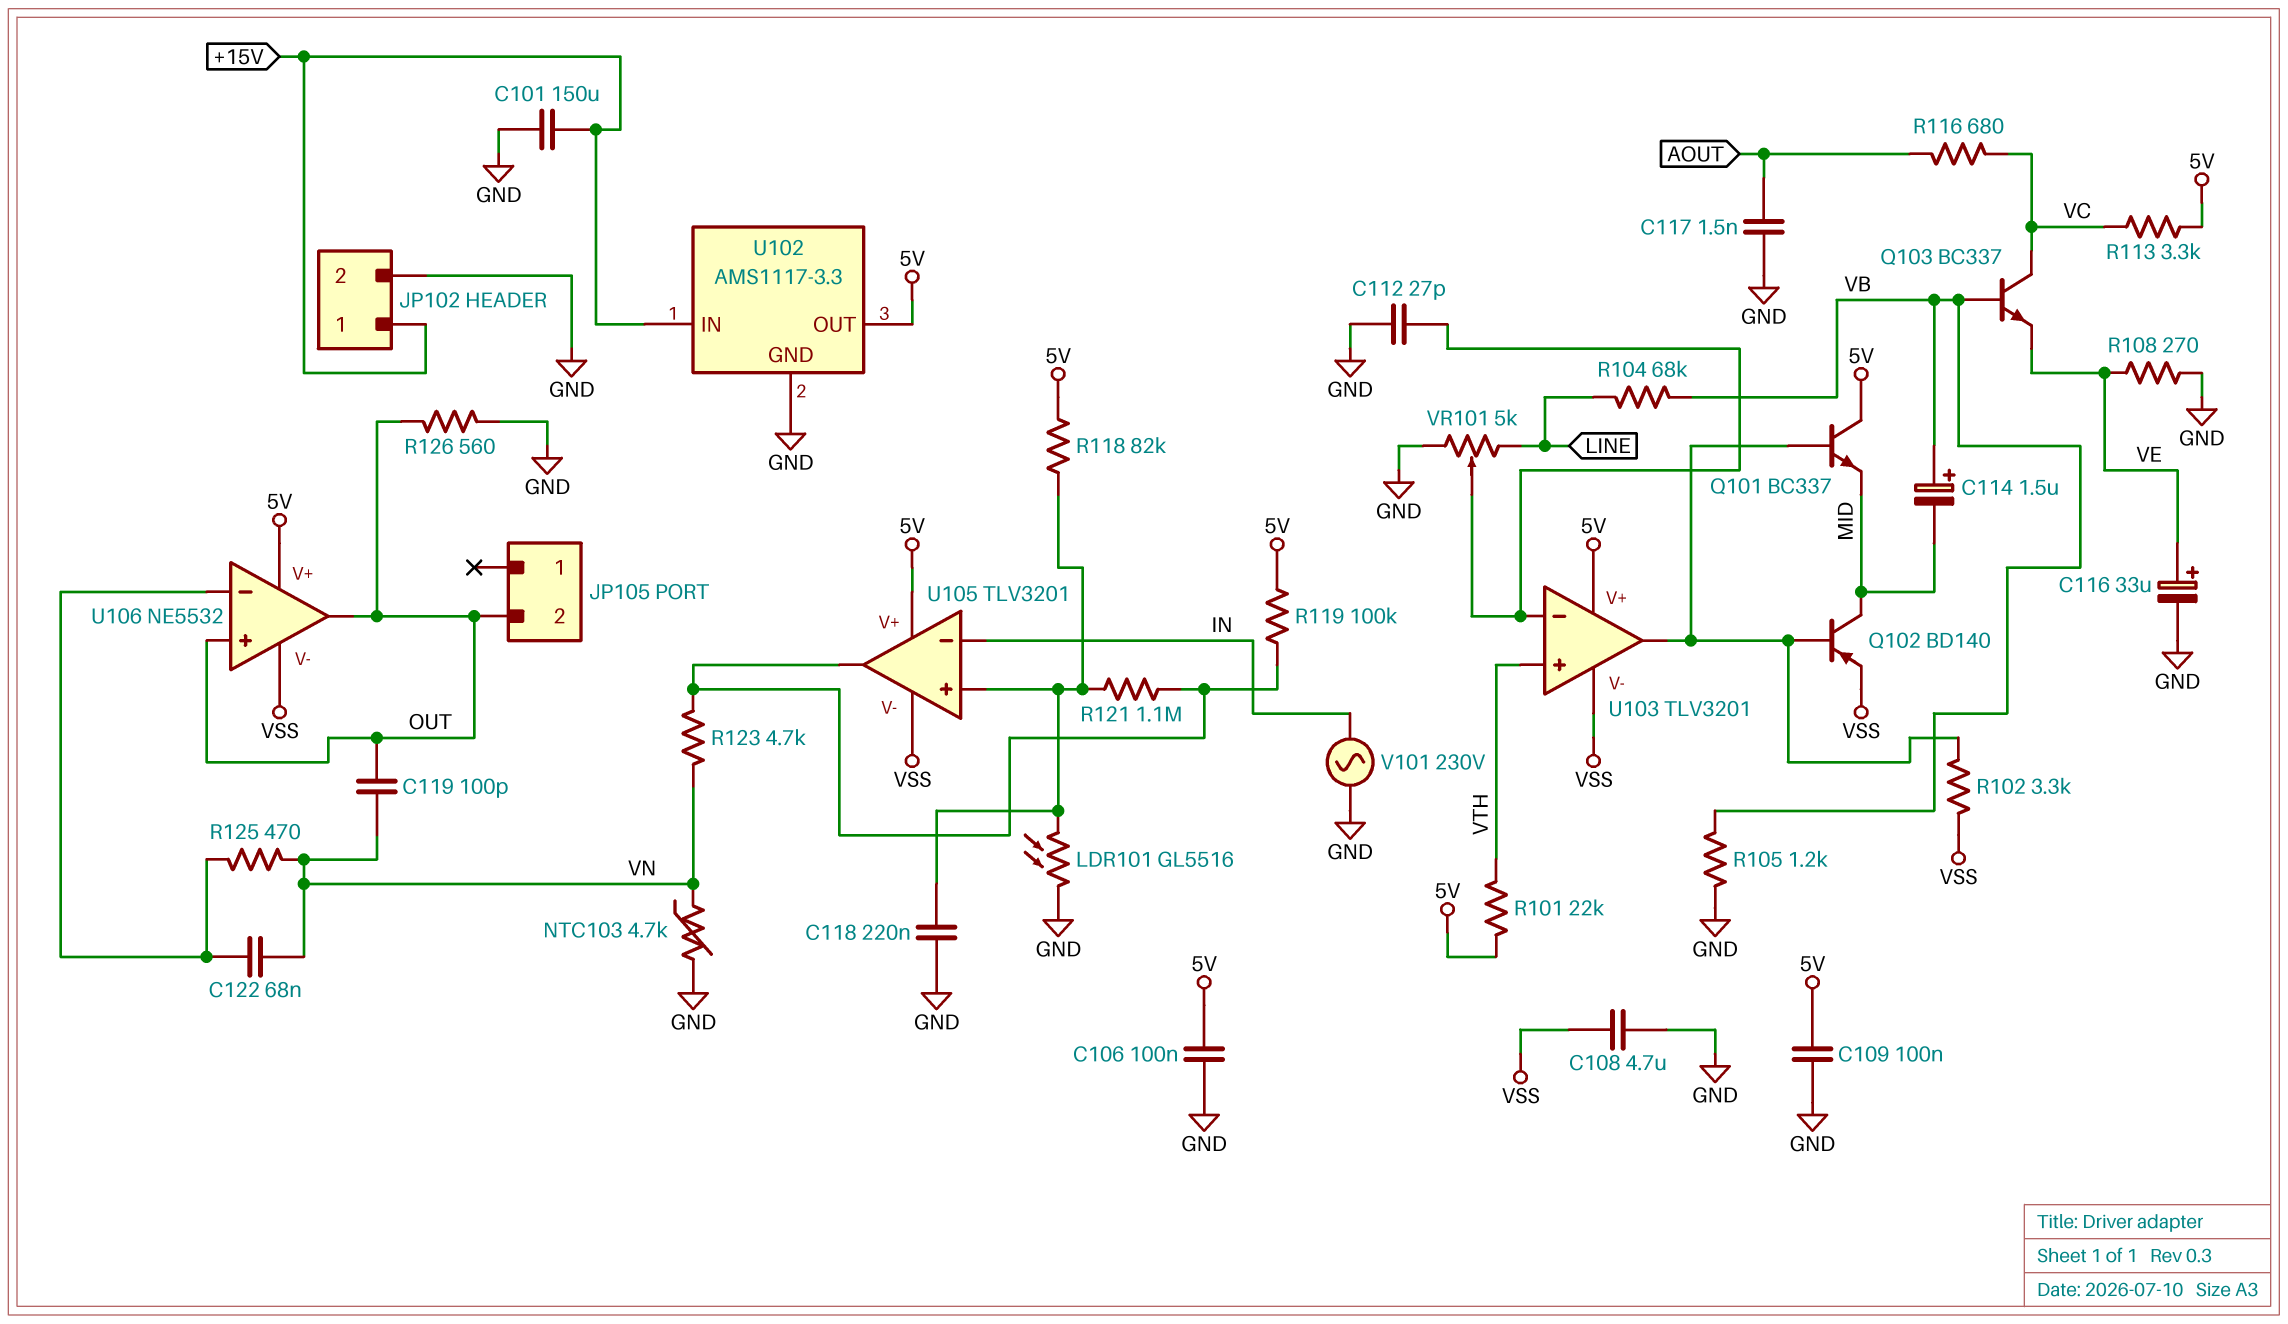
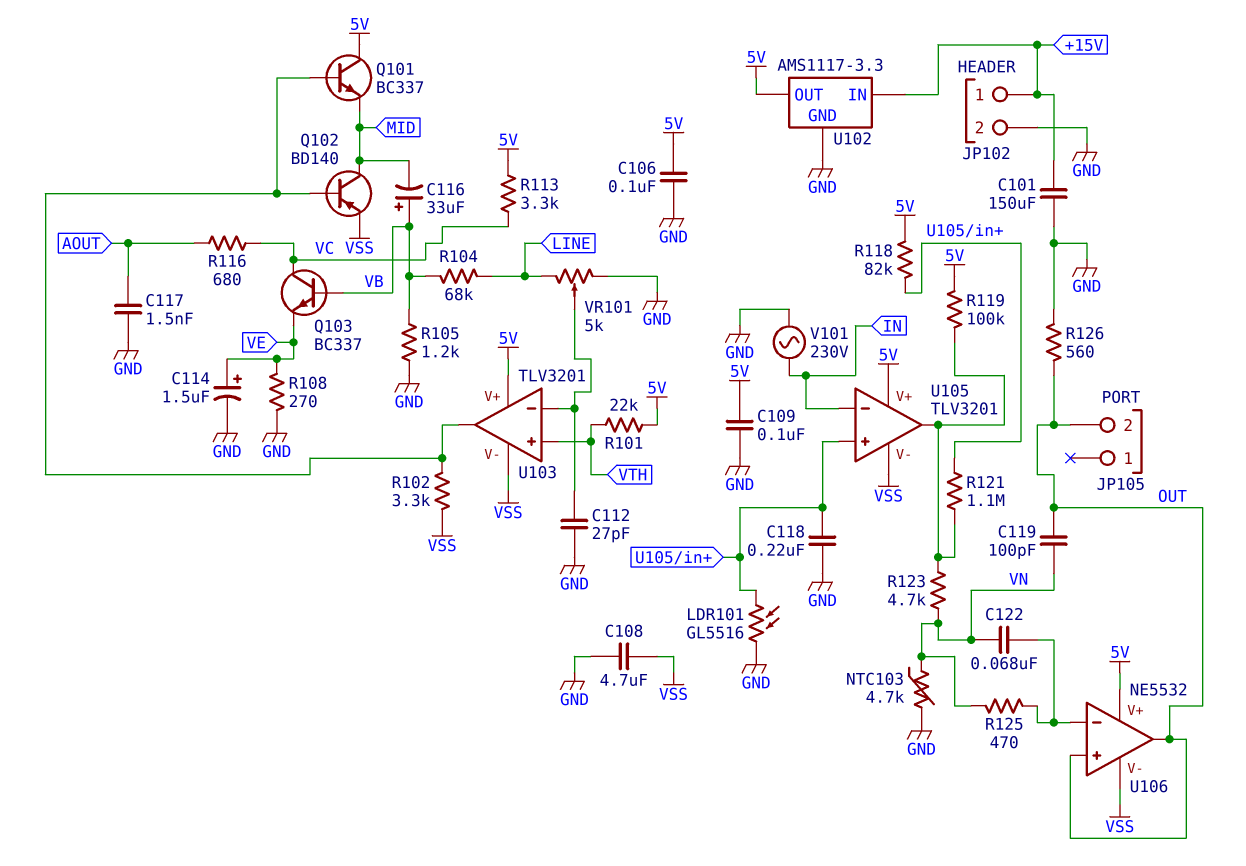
C114: 1.5uF (plus VB, minus MID) -> 1.5uF (plus VE, minus GND)
C116: 33uF (plus VE, minus GND) -> 33uF (plus VB, minus MID)

